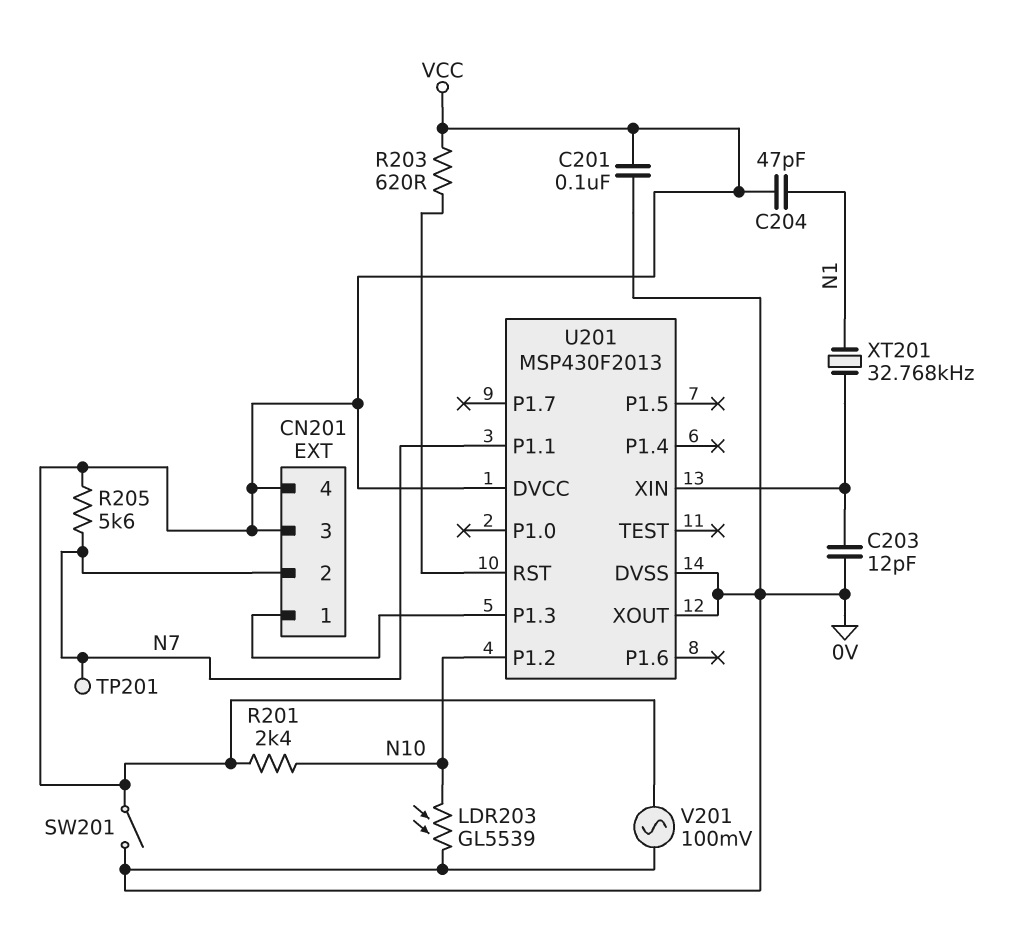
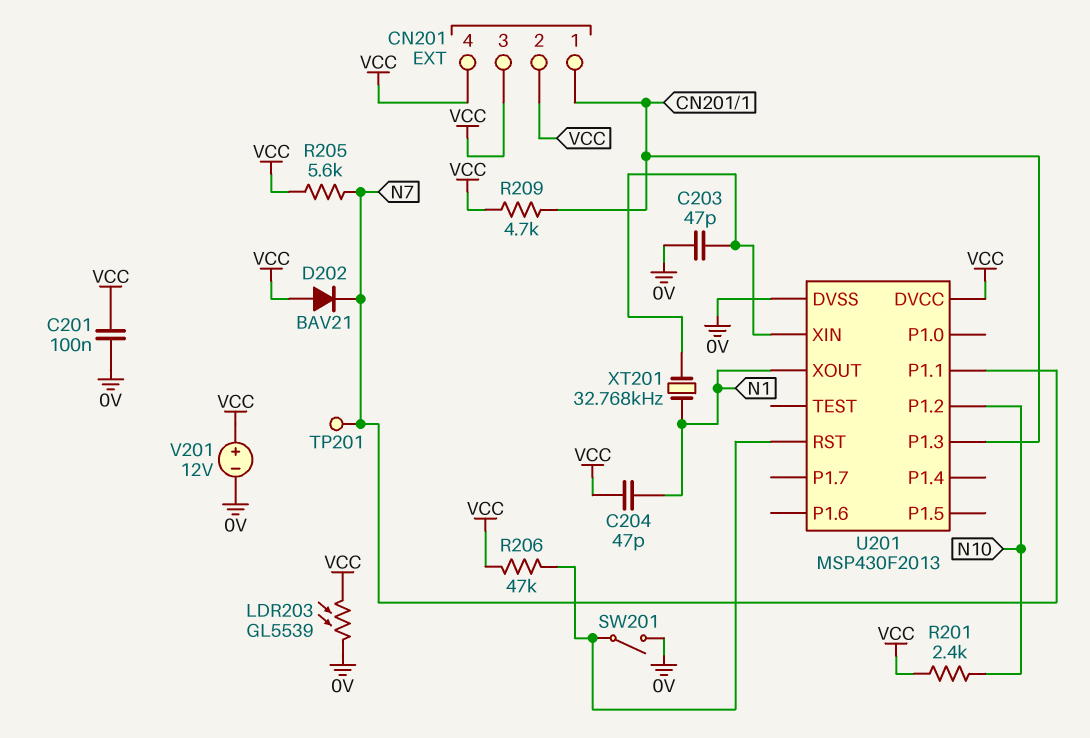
C203: 12pF (0V, U201/XIN) -> 47pF (0V, U201/XIN)
CN201 pin 2: N7 -> VCC
D202: none -> diode BAV21 (A VCC, K N7)
LDR203: GL5539 (0V, N10) -> GL5539 (0V, VCC)
R203: 620 (U201/RST, VCC) -> none
R206: none -> 47k (U201/RST, VCC)
R209: none -> 4.7k (CN201/1, VCC)
SW201: switch (0V, VCC) -> switch (0V, U201/RST)
U201 pin XOUT: 0V -> N1
V201: AC 100mV (0V, VCC) -> 12V (plus VCC, minus 0V)

